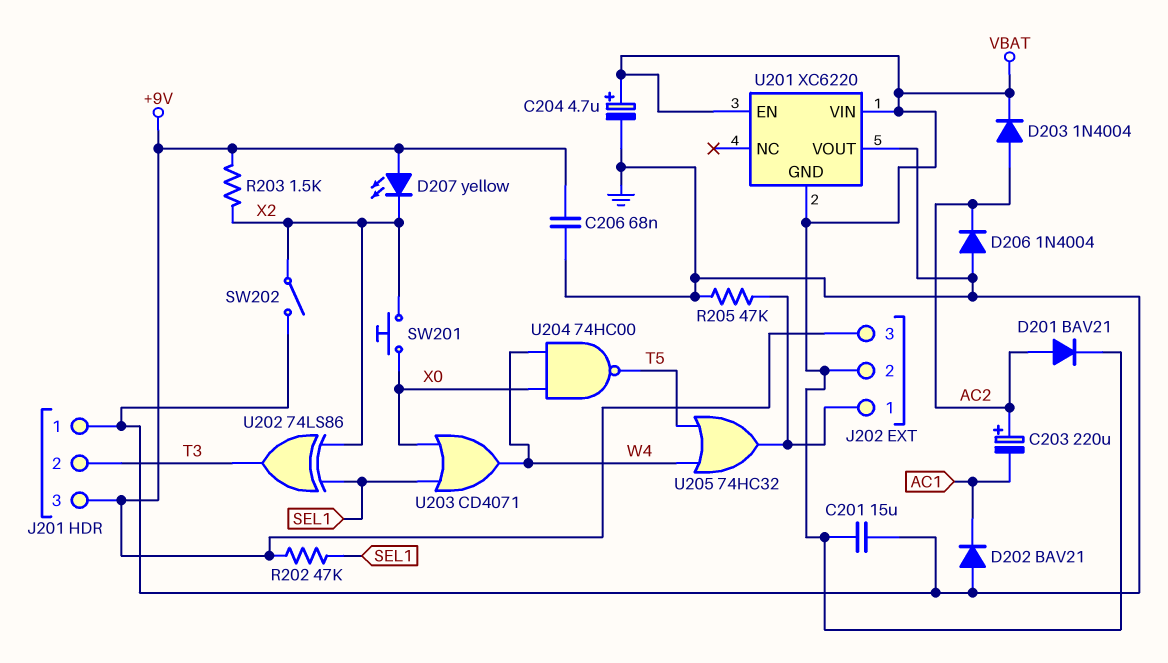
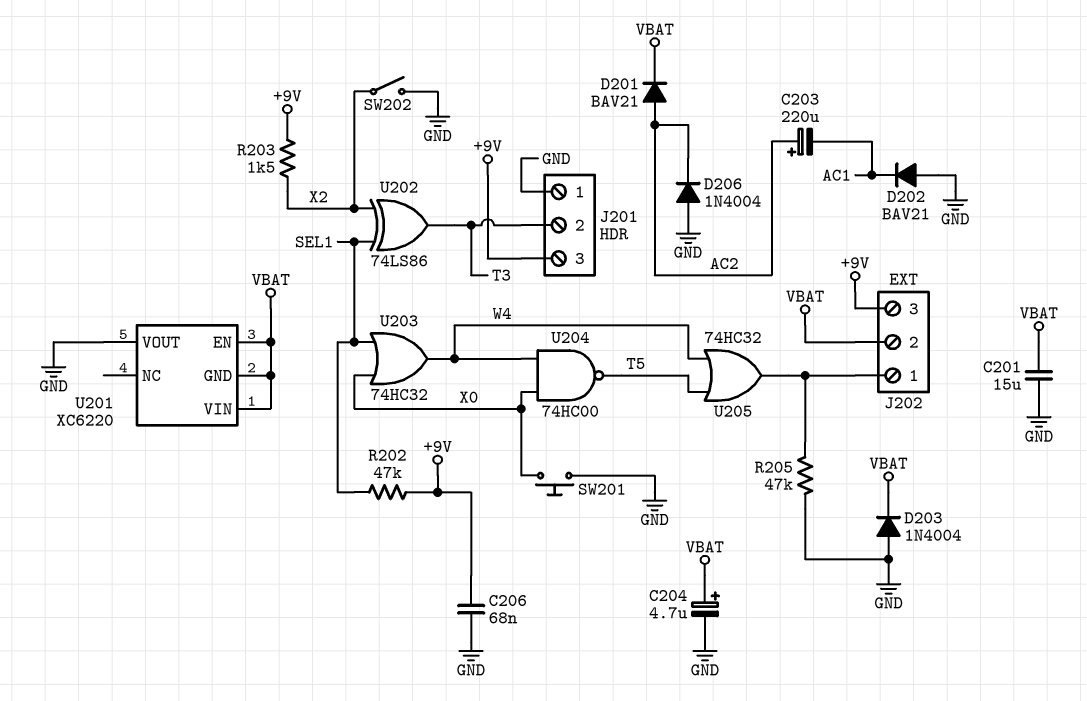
D203: diode 1N4004 (A AC2, K VBAT) -> diode 1N4004 (A GND, K VBAT)
D207: LED yellow (A +9V, K X2) -> none
SW201: button (X0, X2) -> button (GND, X0)
U203: OR CD4071 (in SEL1, in X0, out W4) -> OR 74HC32 (in SEL1, in X0, out W4)

